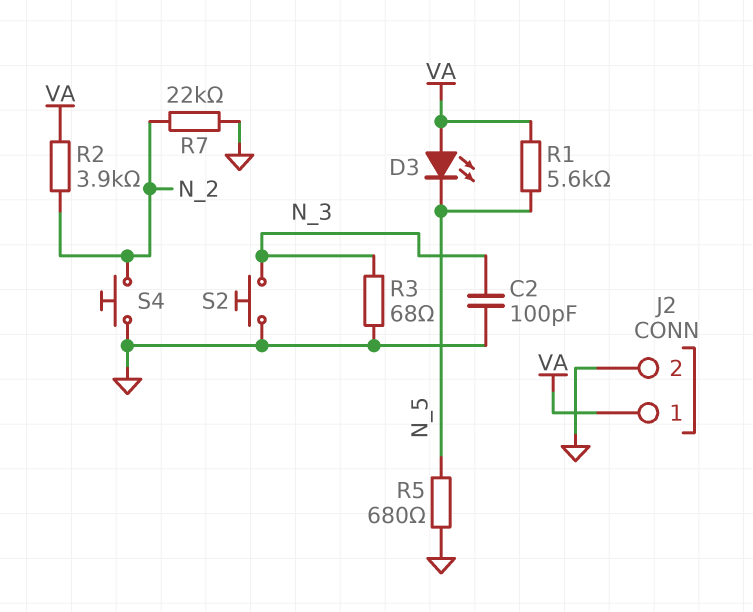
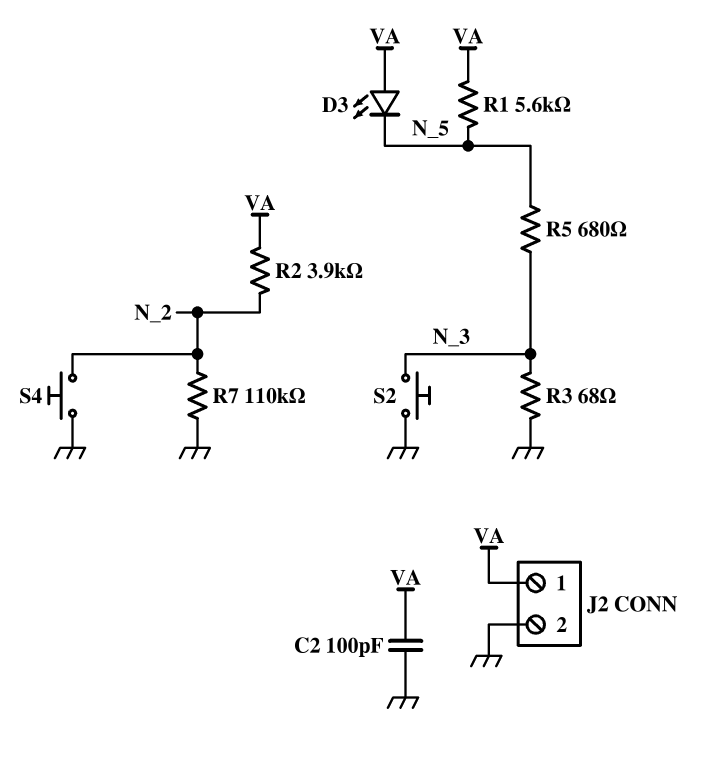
C2: 100pF (GND, N_3) -> 100pF (GND, VA)
R5: 680 (GND, N_5) -> 680 (N_3, N_5)
R7: 22k (GND, N_2) -> 110k (GND, N_2)

